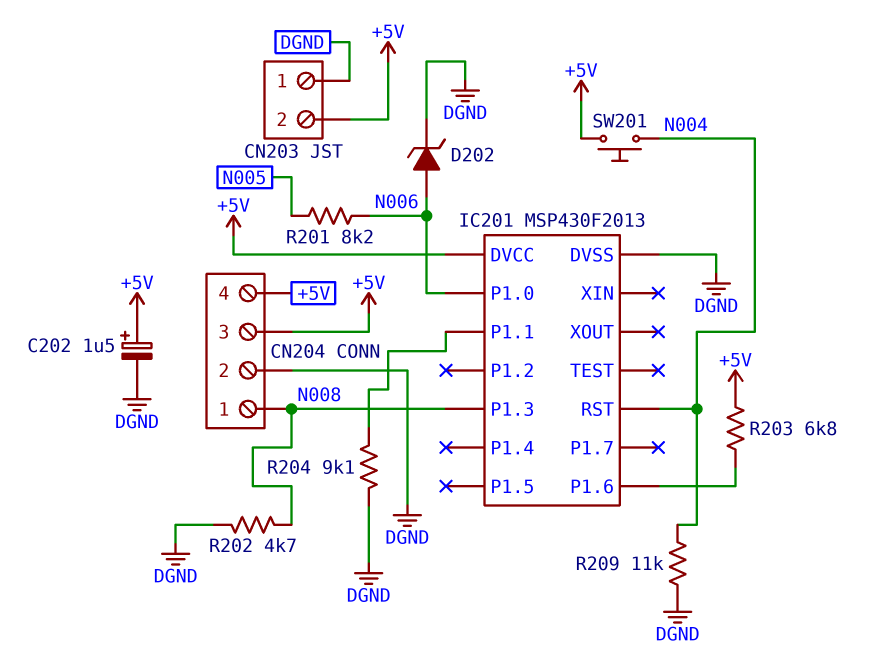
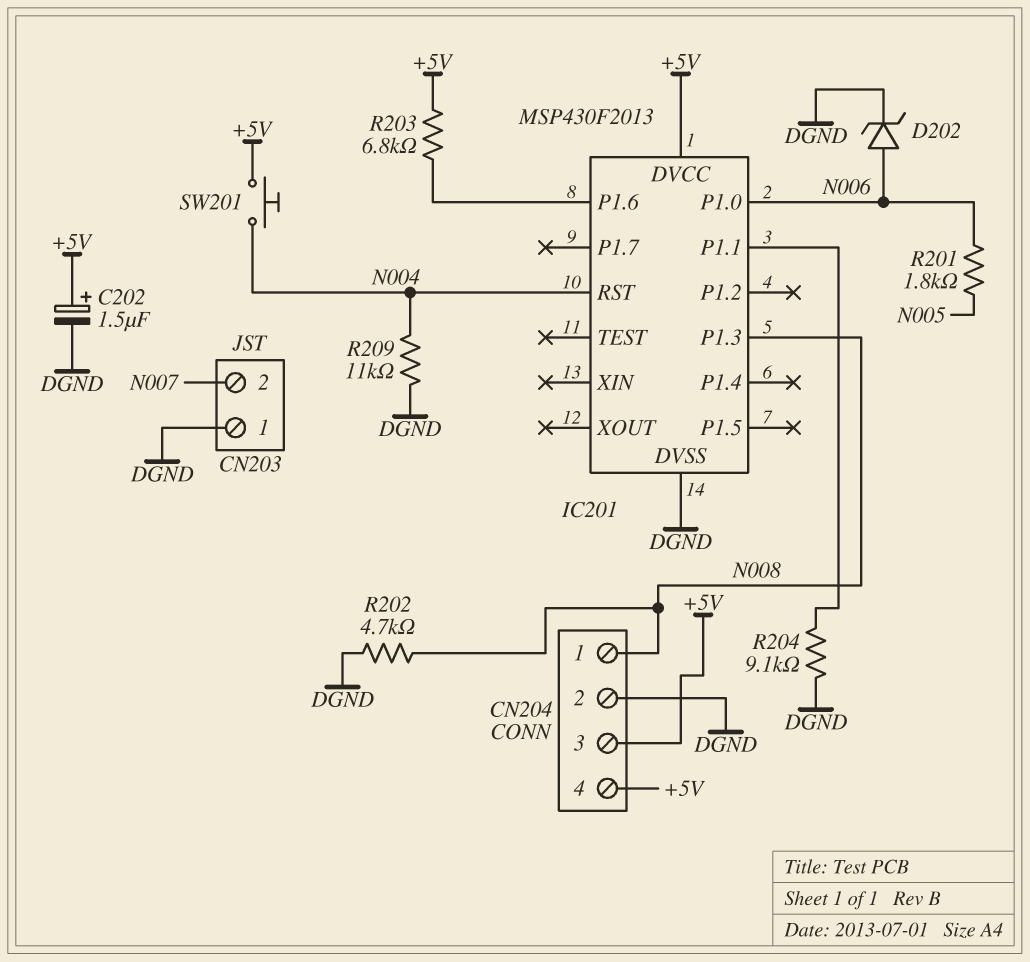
CN203 pin 2: +5V -> N007
R201: 8.2k (N005, N006) -> 1.8k (N005, N006)

